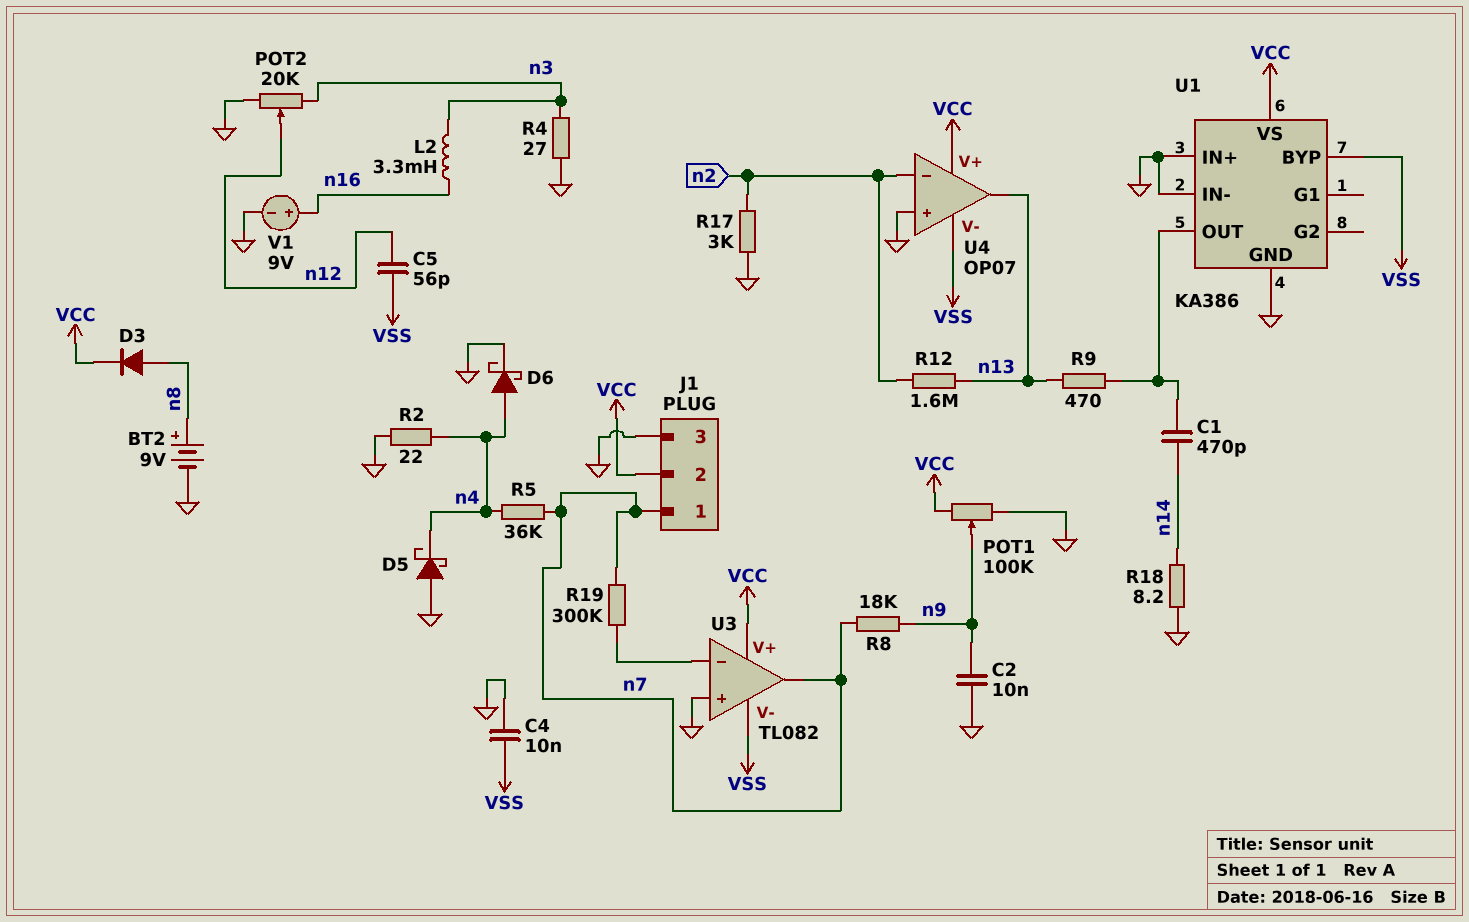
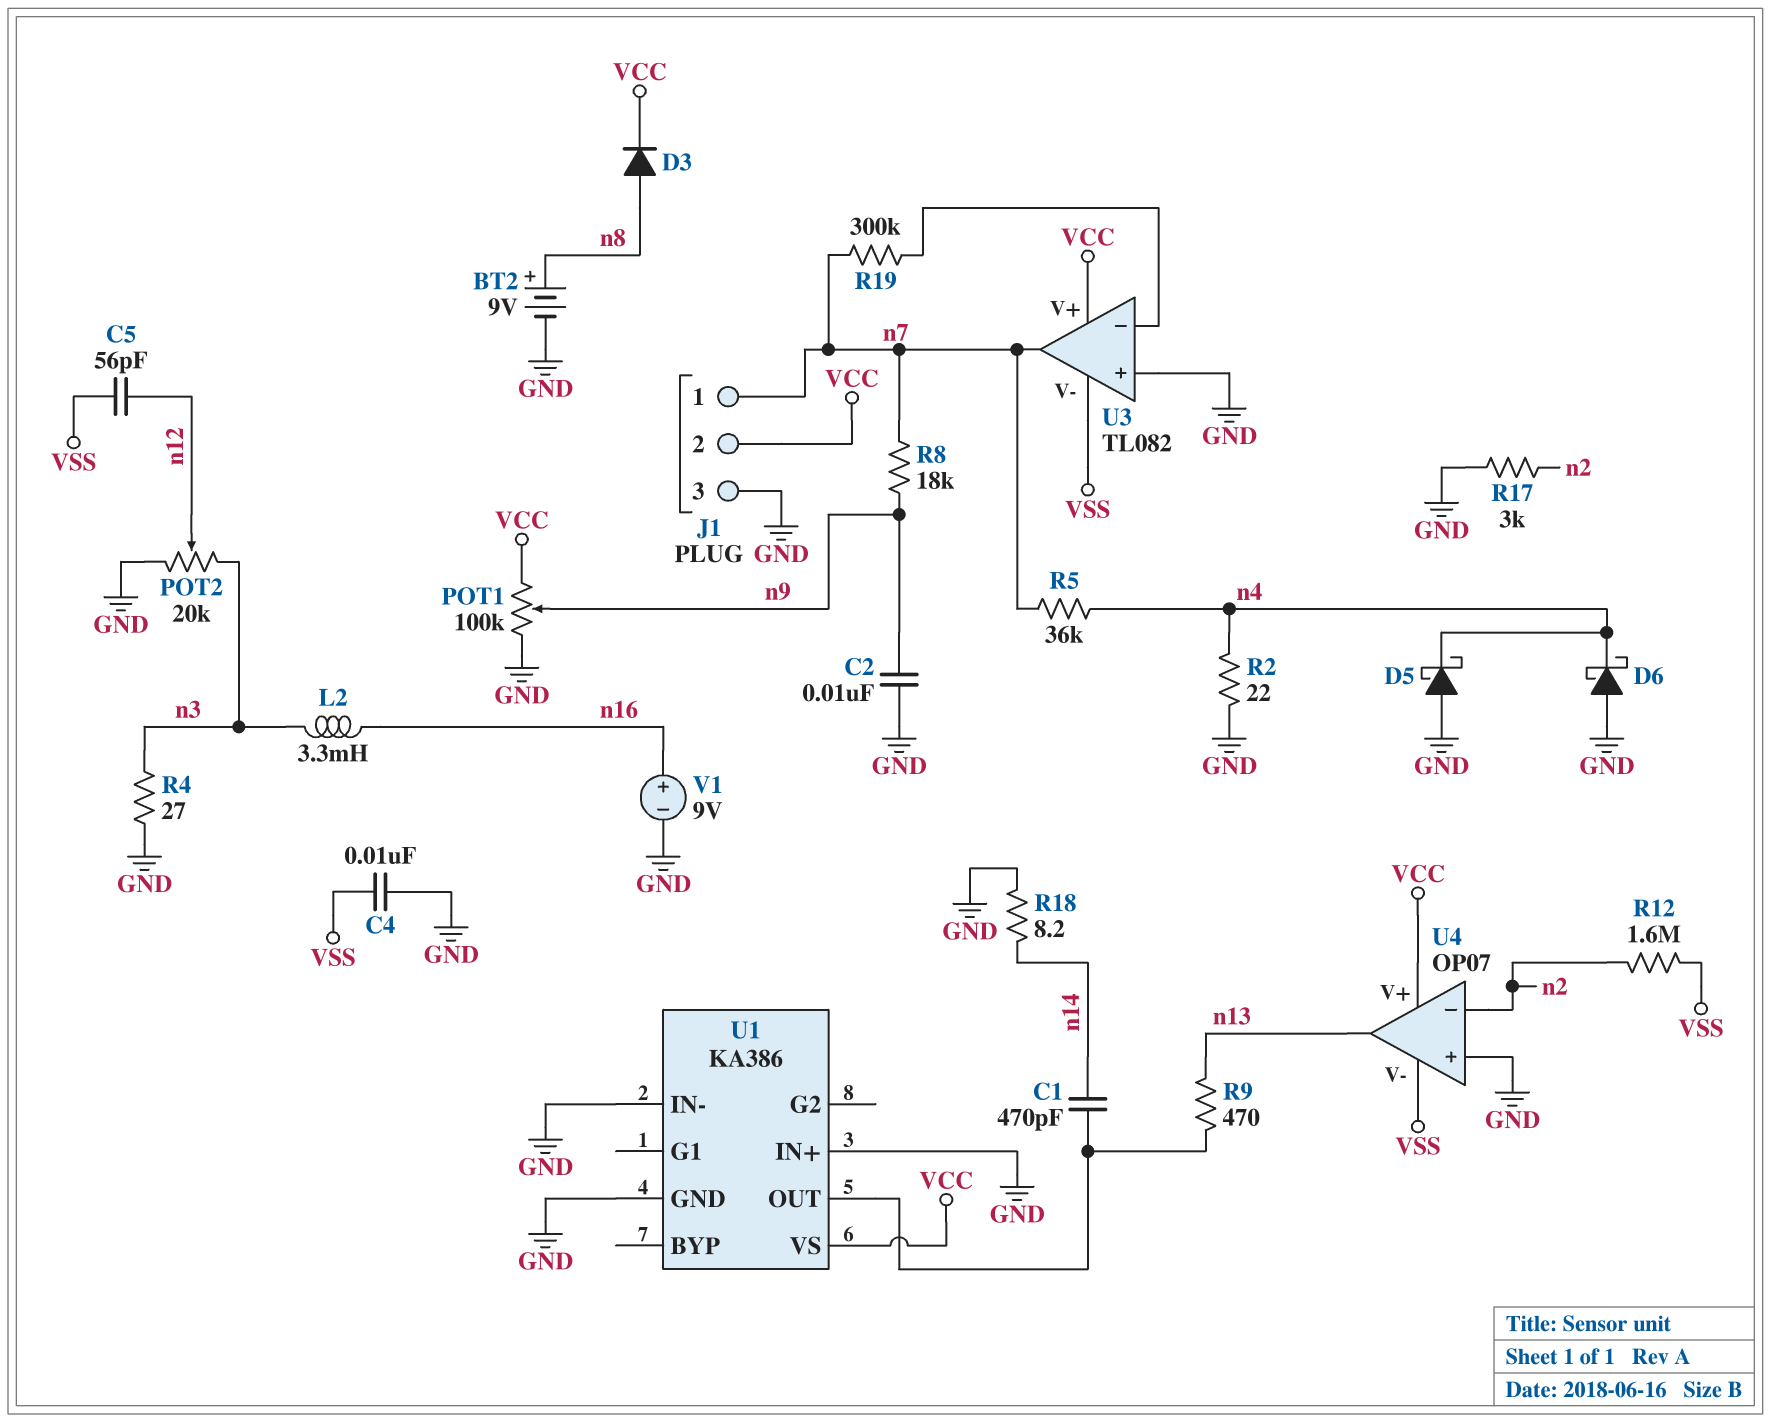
D6: schottky (A n4, K GND) -> schottky (A GND, K n4)
R12: 1.6M (n2, n13) -> 1.6M (VSS, n2)
U1 pin BYP: VSS -> none

